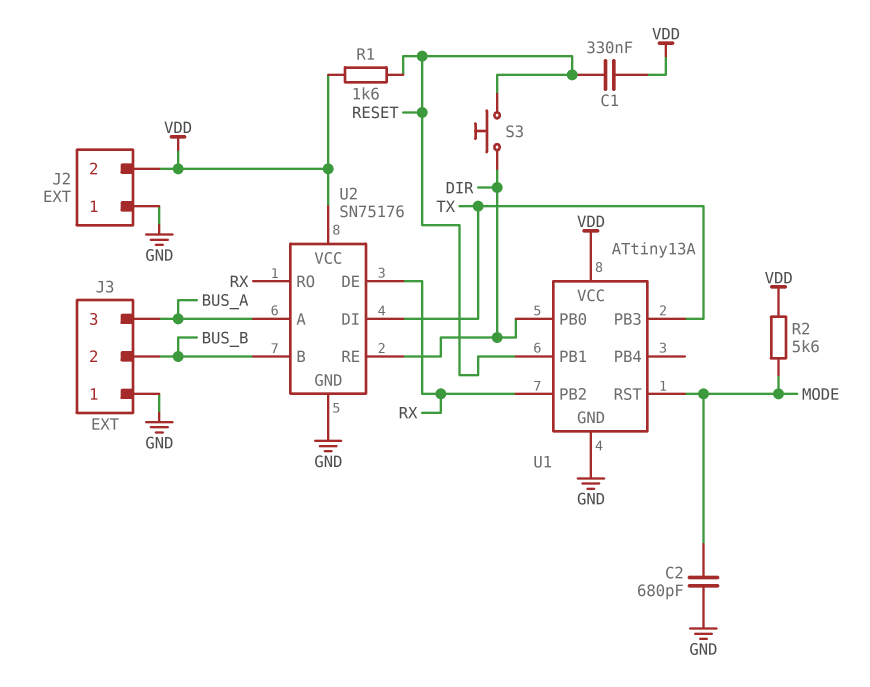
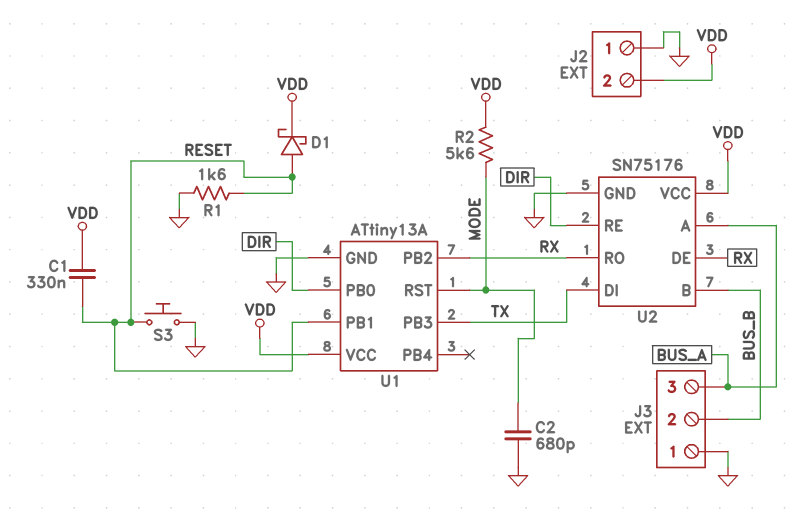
D1: none -> schottky (A RESET, K VDD)
R1: 1.6k (RESET, VDD) -> 1.6k (GND, RESET)
S3: button (DIR, RESET) -> button (GND, RESET)

